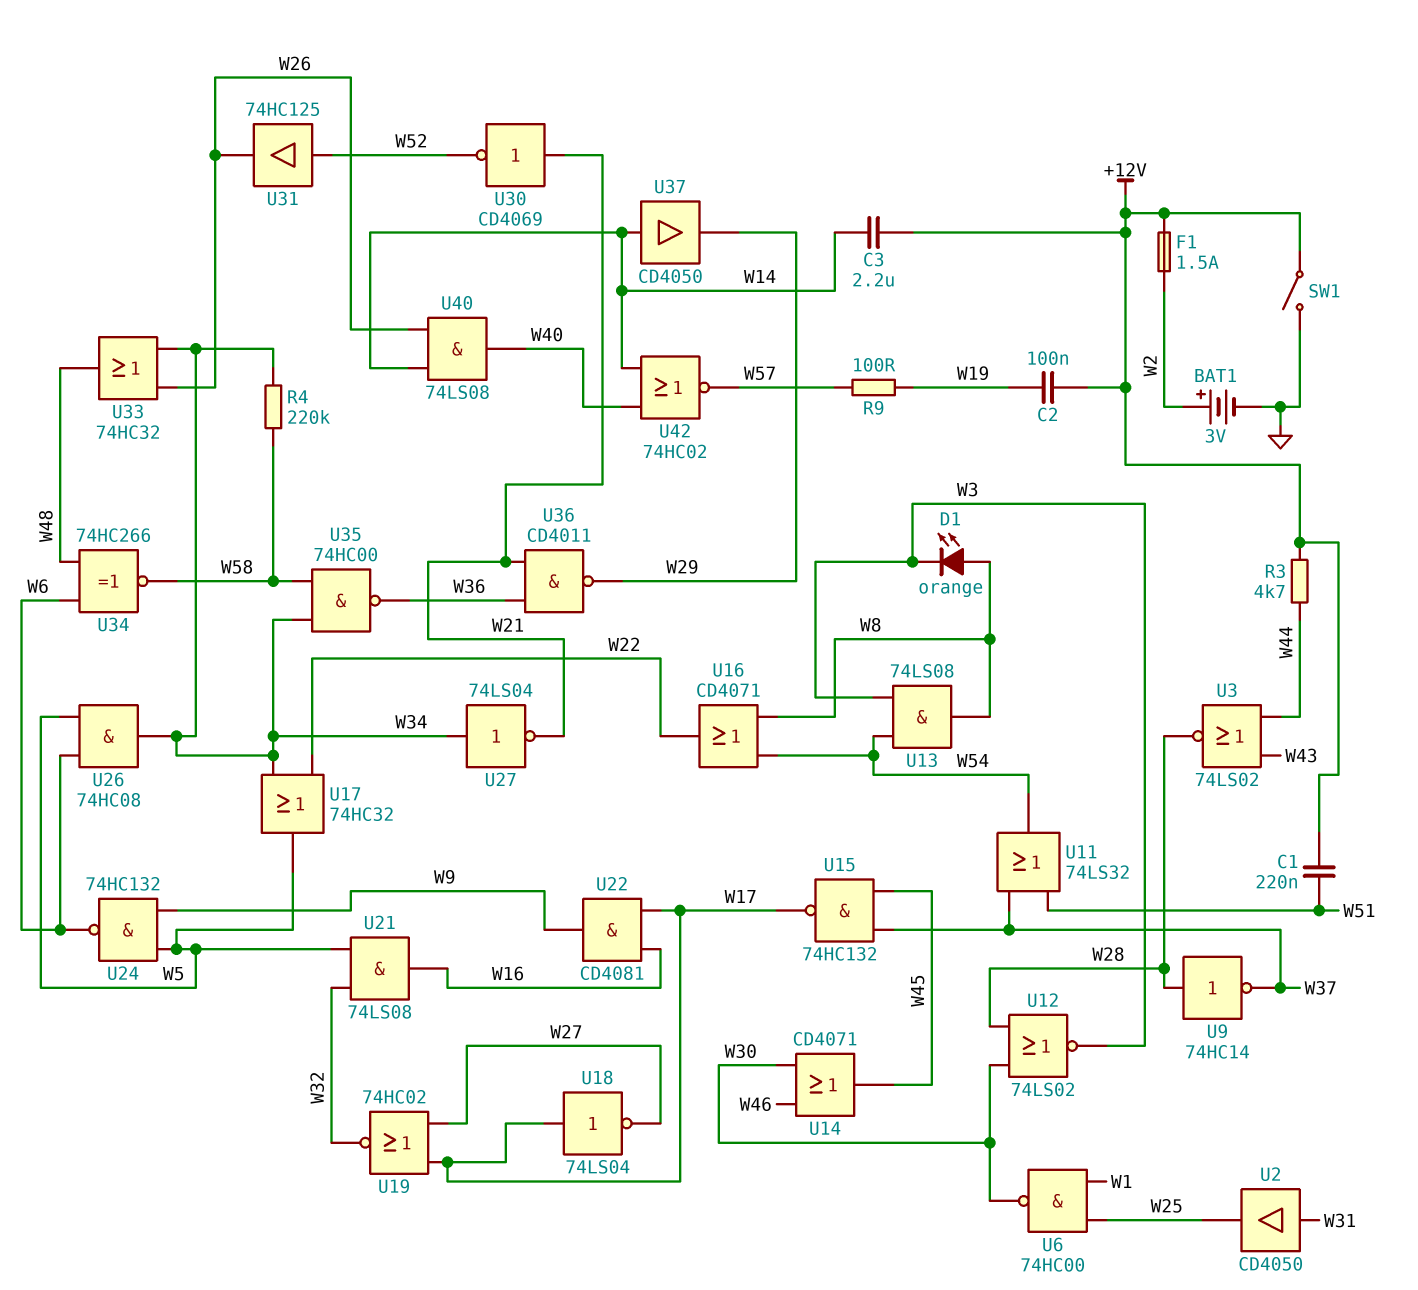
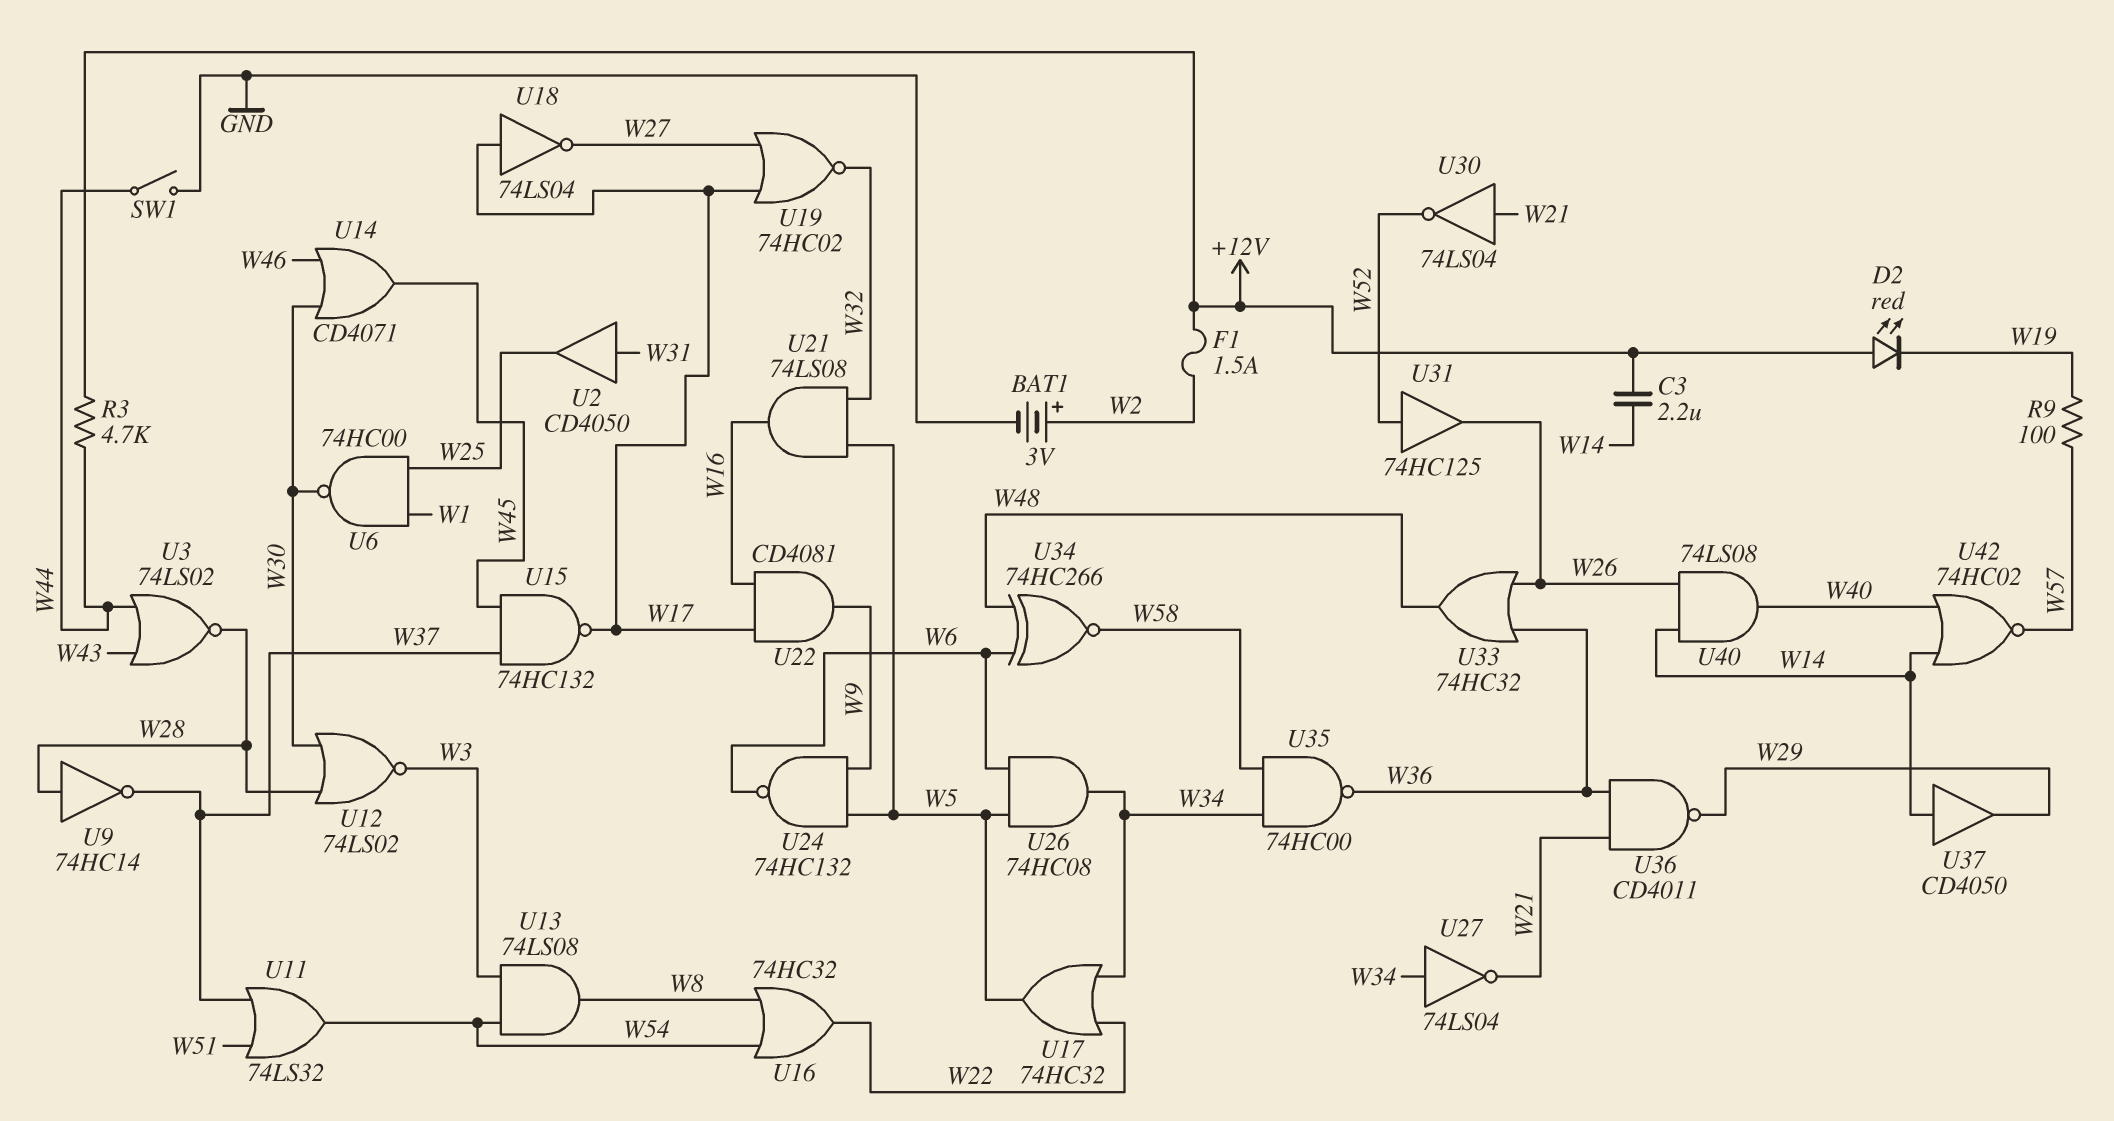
C1: 220nF (+12V, W51) -> none
C2: 100nF (+12V, W19) -> none
D1: LED orange (A W8, K W3) -> none
D2: none -> LED red (A +12V, K W19)
R4: 220k (W34, W58) -> none
SW1: switch (+12V, GND) -> switch (GND, W44)
U16: OR CD4071 (in W8, in W54, out W22) -> OR 74HC32 (in W8, in W54, out W22)
U30: NOT CD4069 (in W21, out W52) -> NOT 74LS04 (in W21, out W52)
U33: OR 74HC32 (in W26, in W34, out W48) -> OR 74HC32 (in W26, in W36, out W48)

